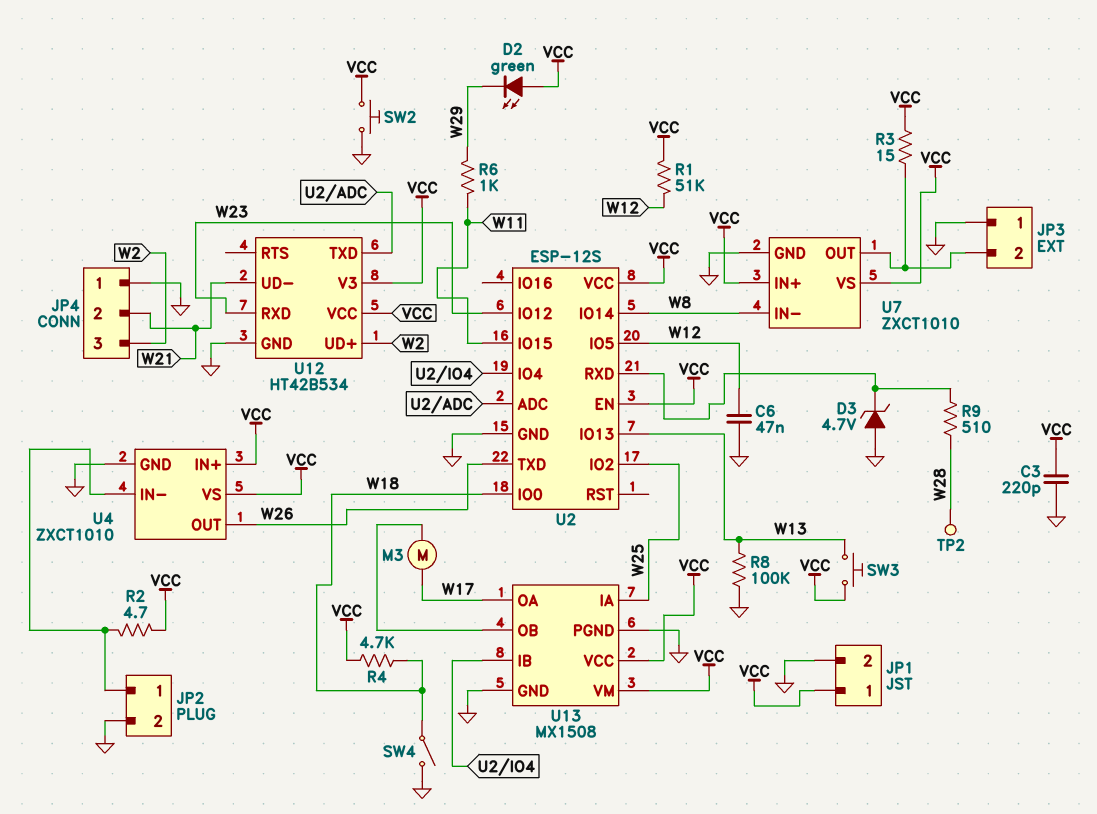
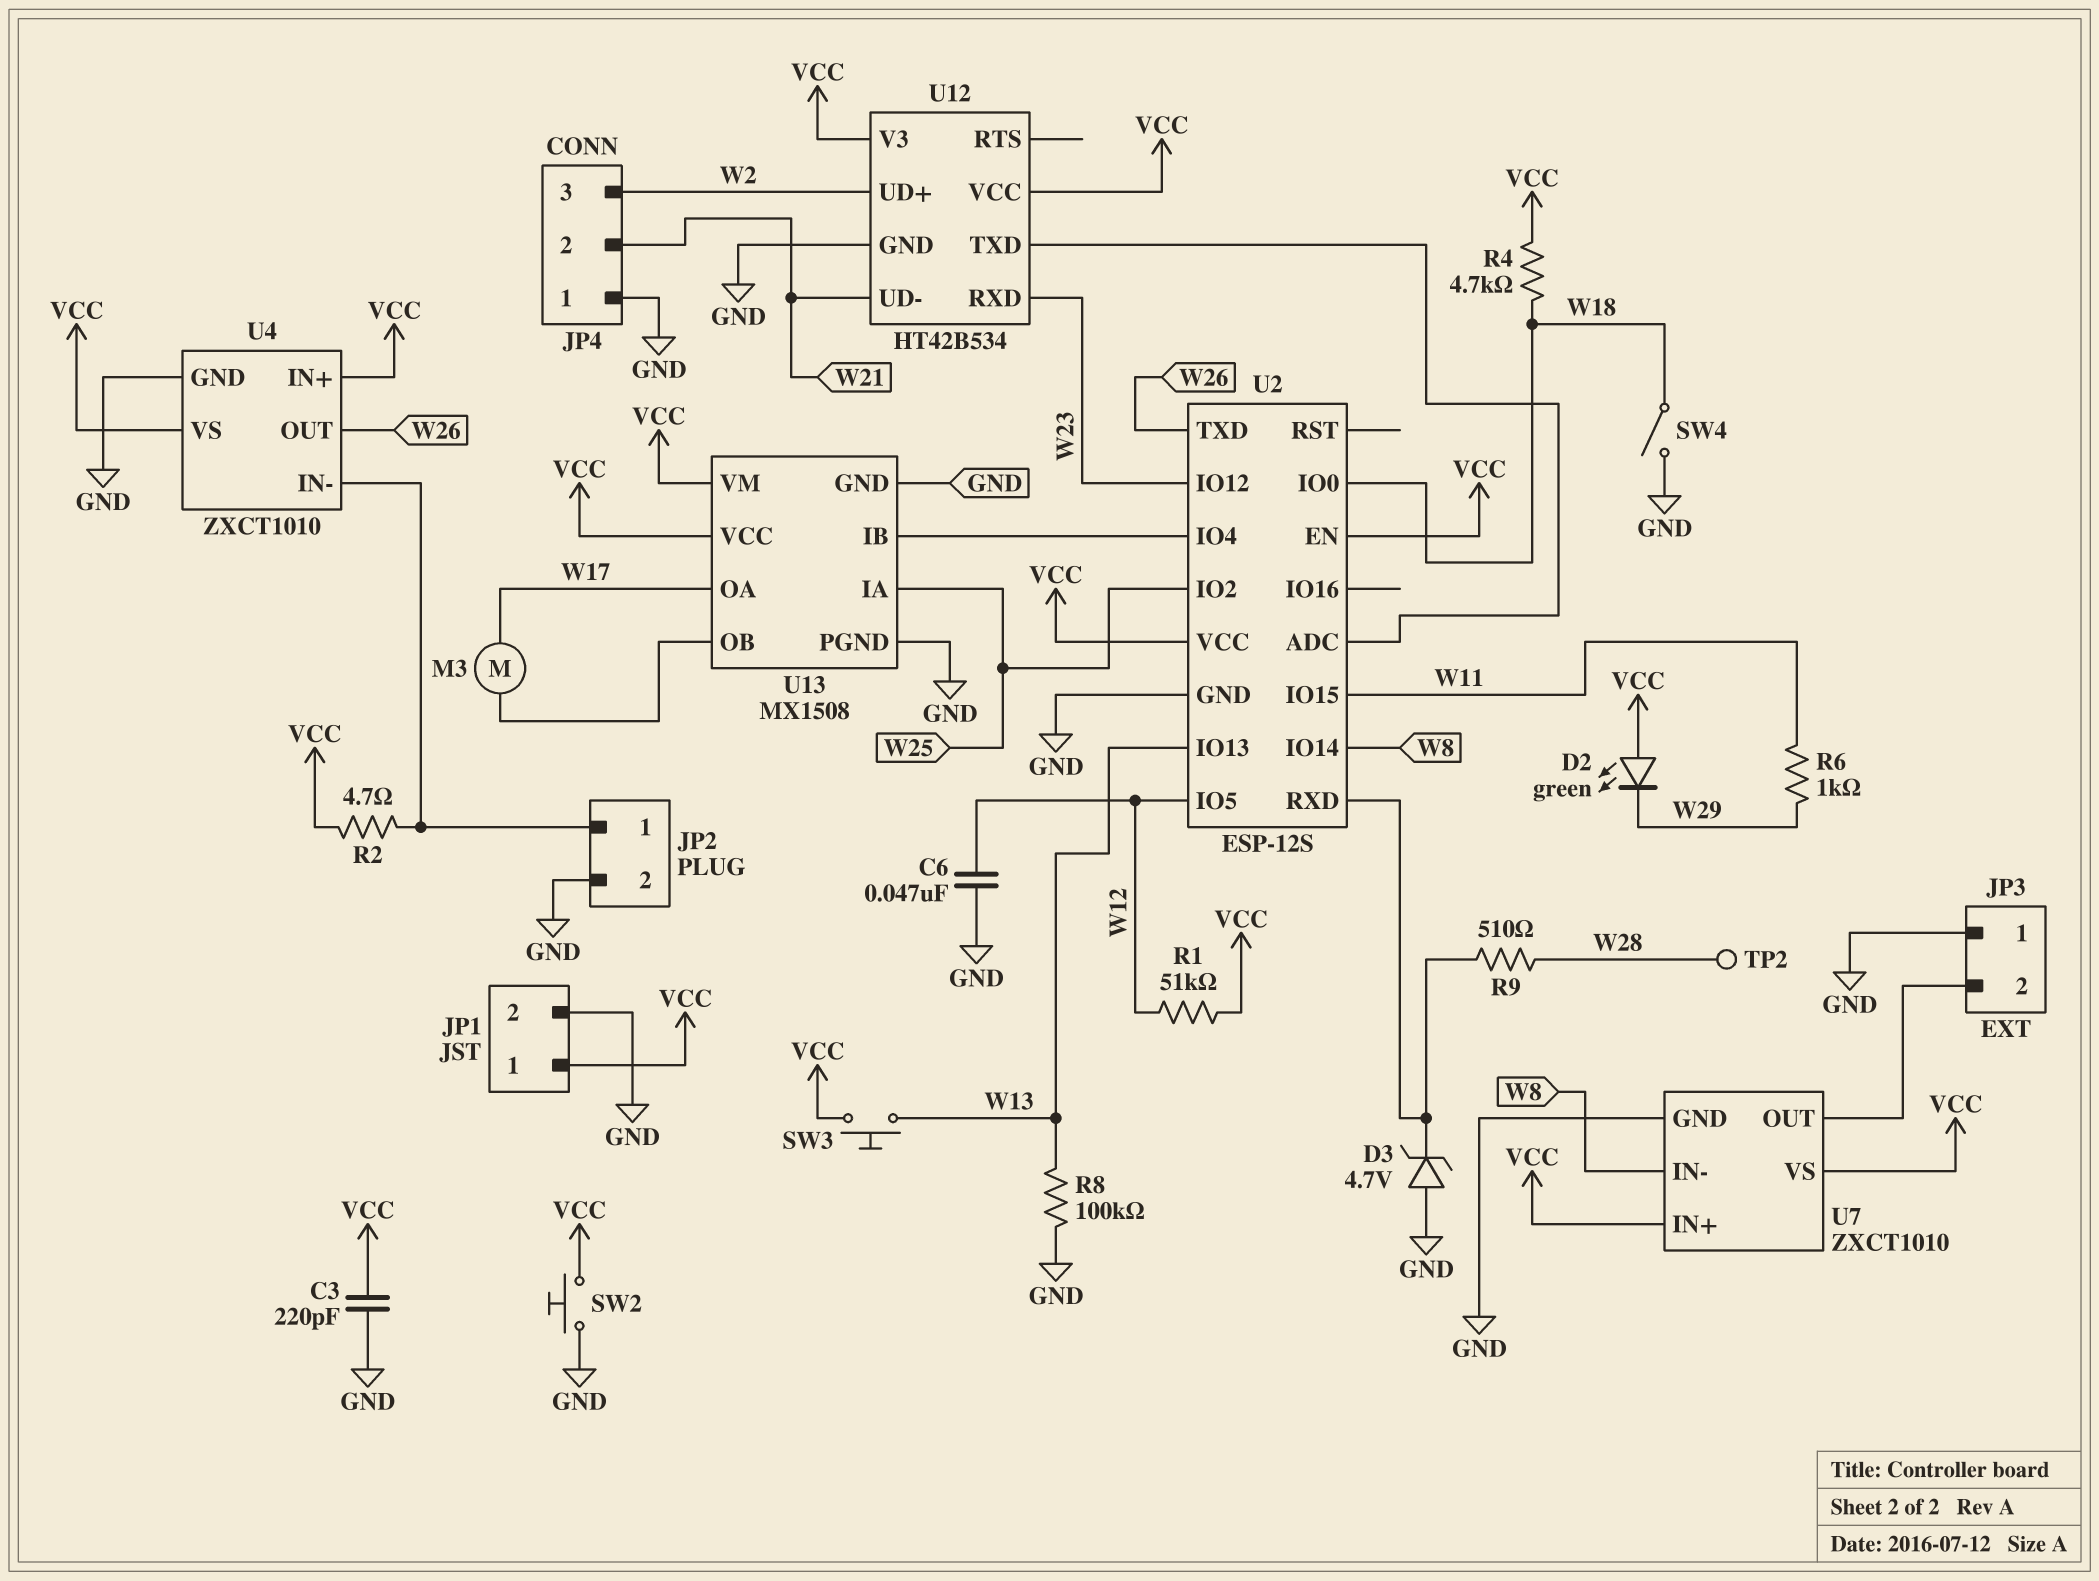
R3: 15 (JP3/2, VCC) -> none

